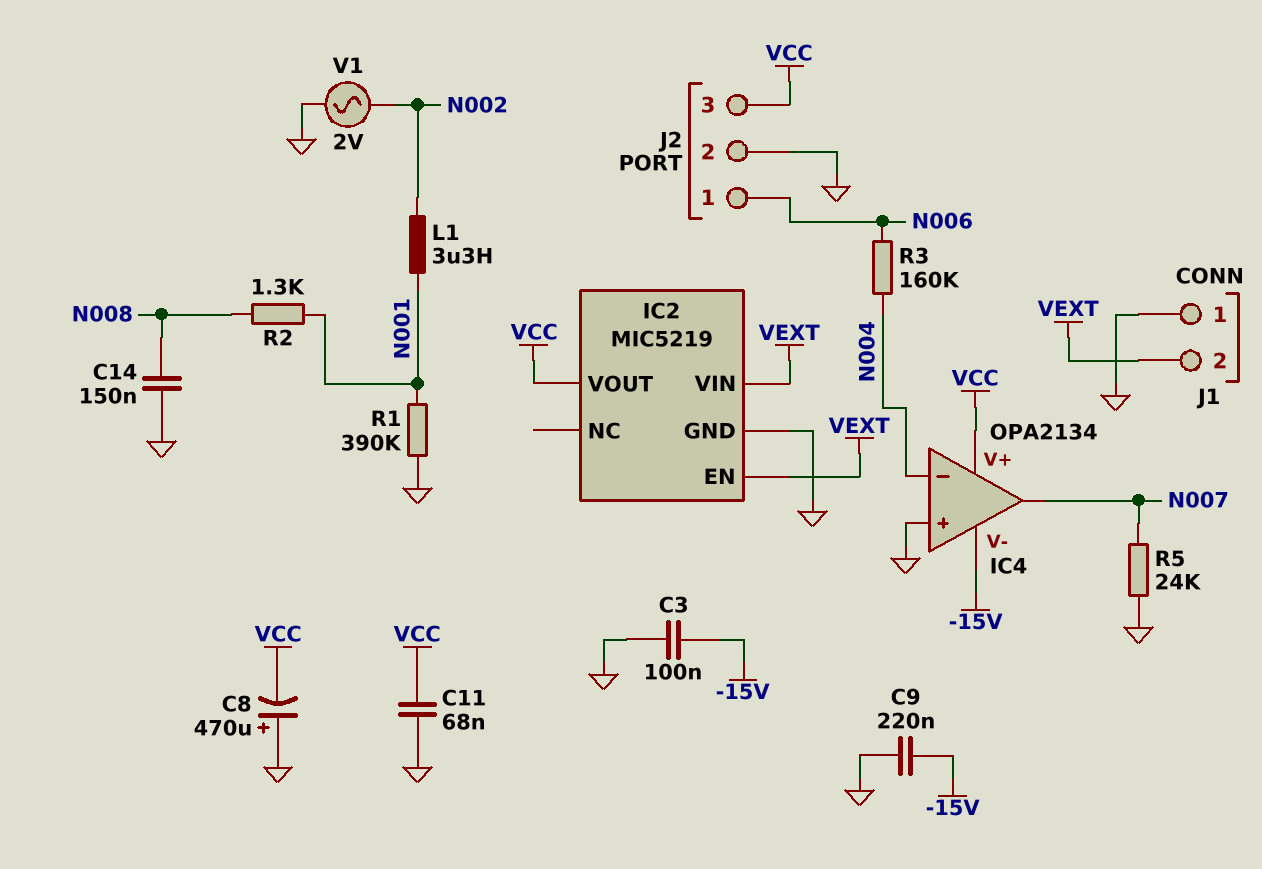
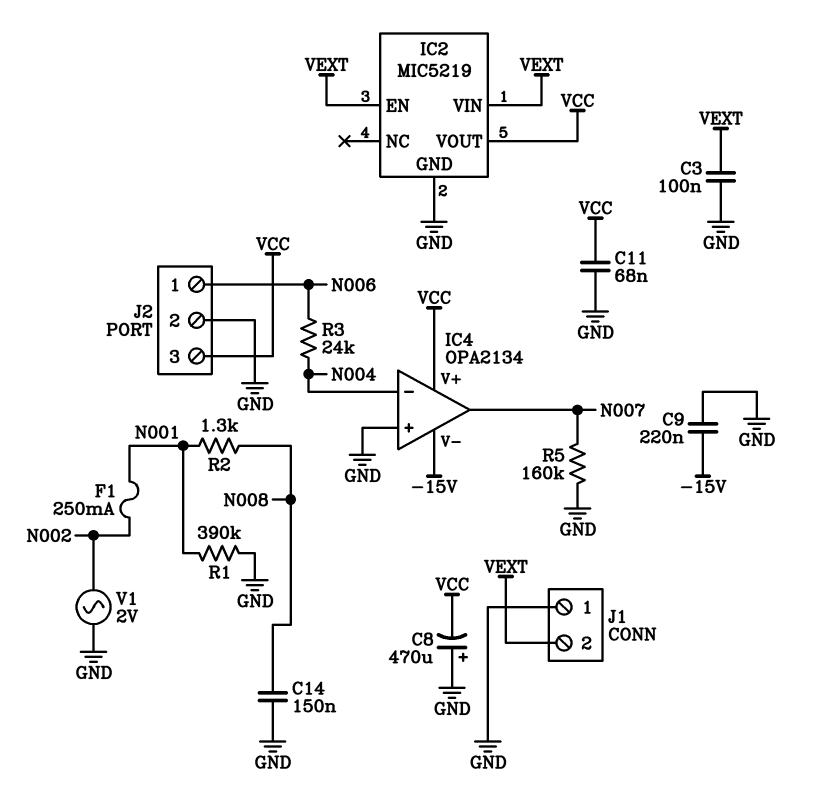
C3: 100nF (-15V, GND) -> 100nF (GND, VEXT)
F1: none -> 250mA (N001, N002)
L1: 3.3uH (N001, N002) -> none
R3: 160k (N004, N006) -> 24k (N004, N006)
R5: 24k (GND, N007) -> 160k (GND, N007)

